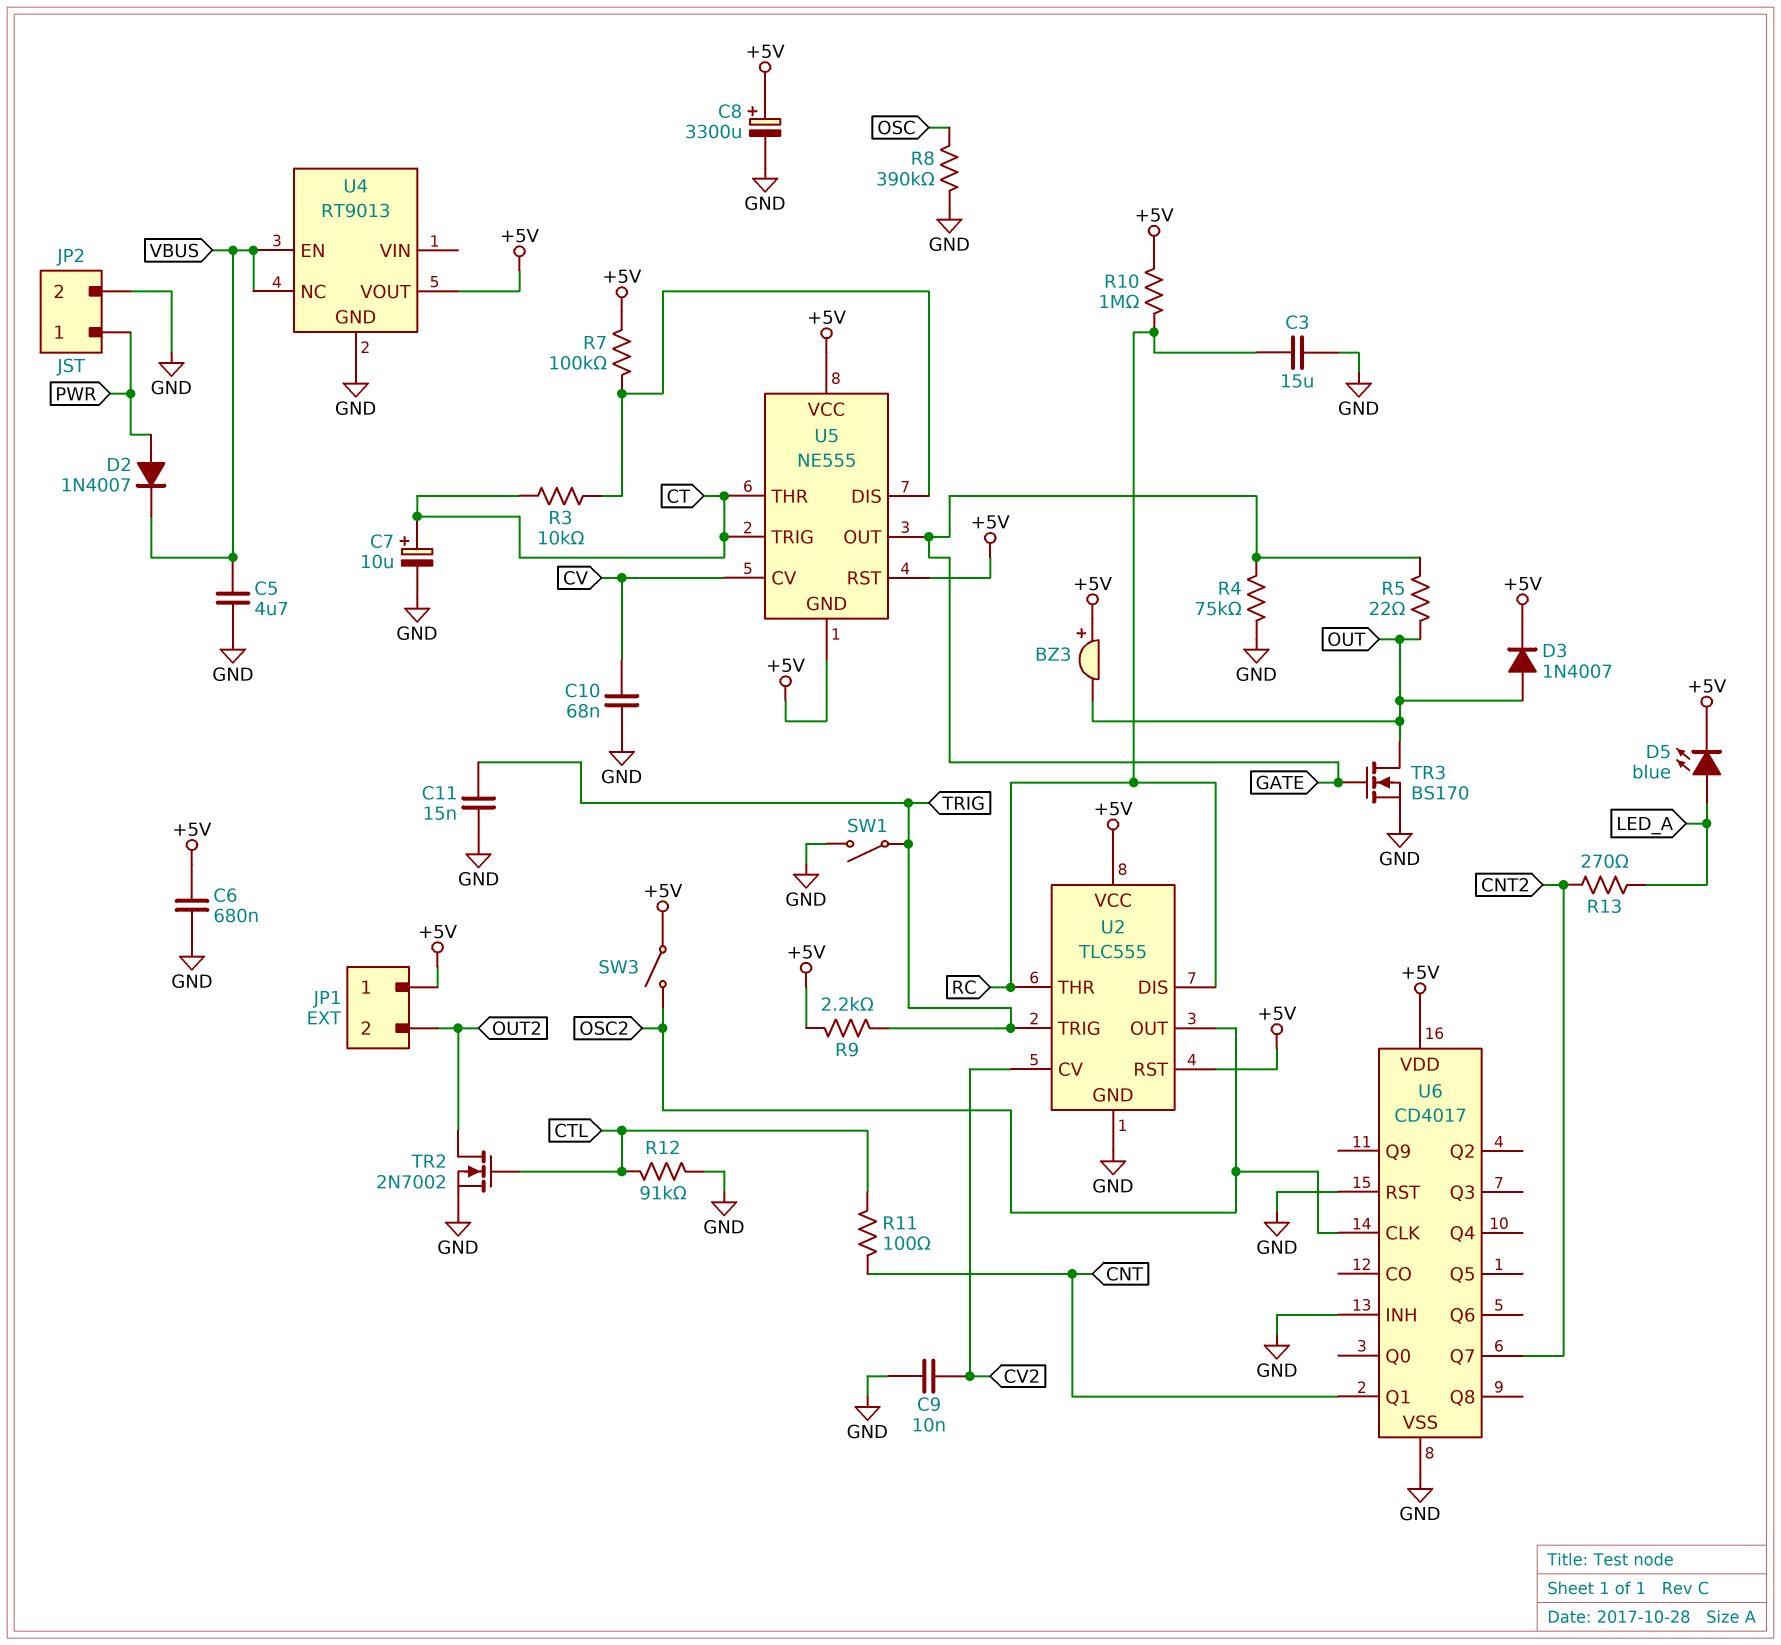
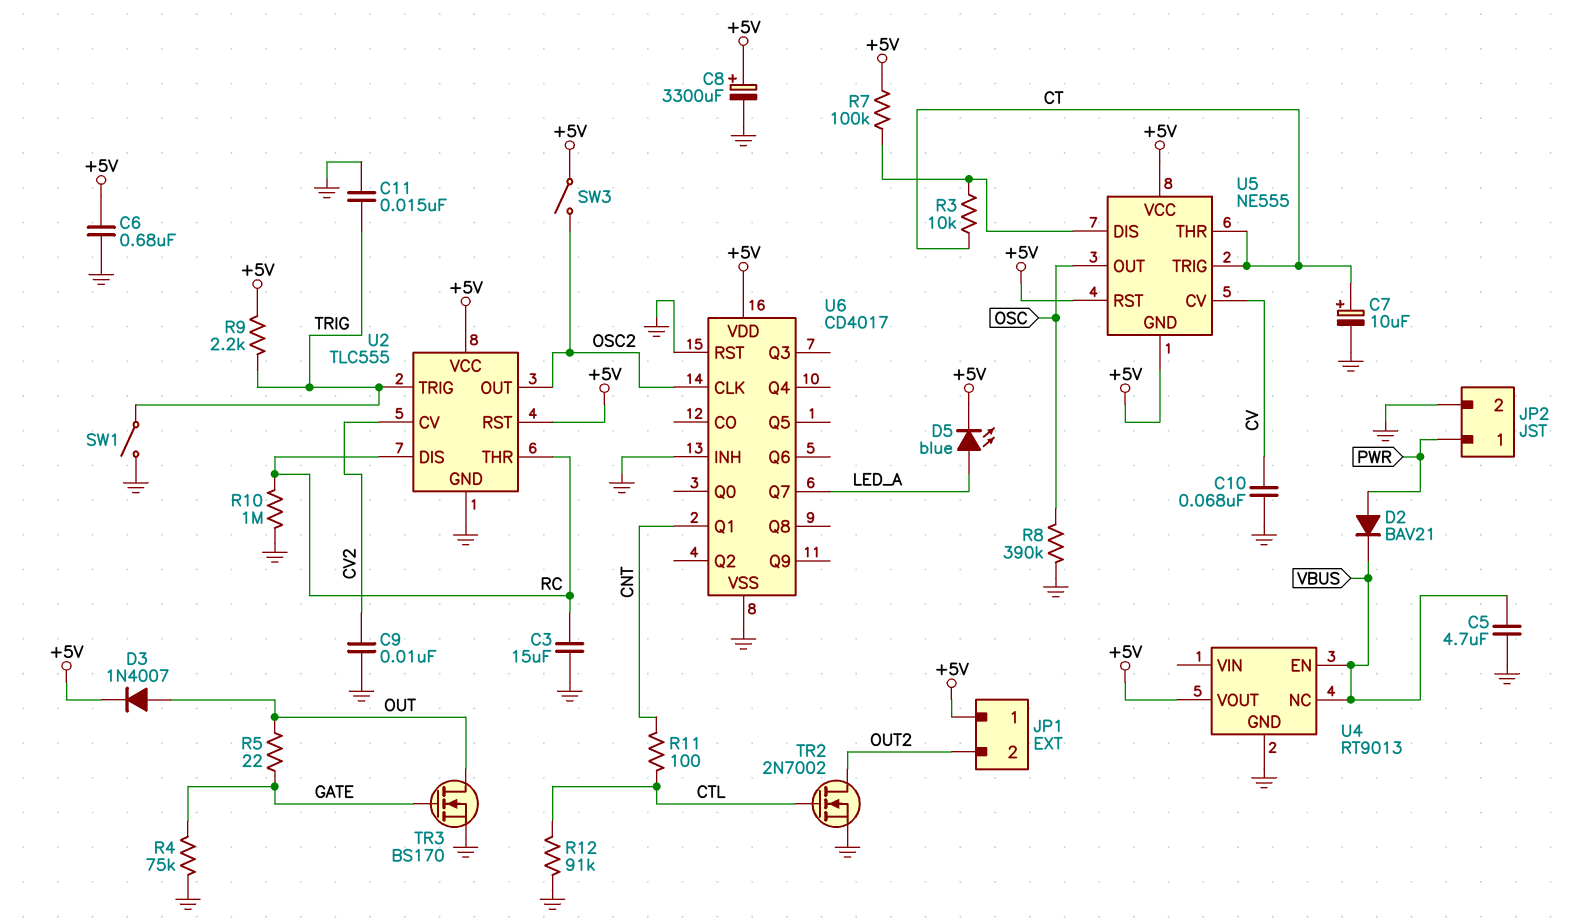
BZ3: buzzer (plus +5V, minus OUT) -> none
D2: diode 1N4007 (A PWR, K VBUS) -> diode BAV21 (A PWR, K VBUS)
R10: 1M (+5V, RC) -> 1M (GND, RC)
R13: 270 (CNT2, LED_A) -> none
U5 pin OUT: GATE -> OSC
U6 pin Q7: CNT2 -> LED_A

